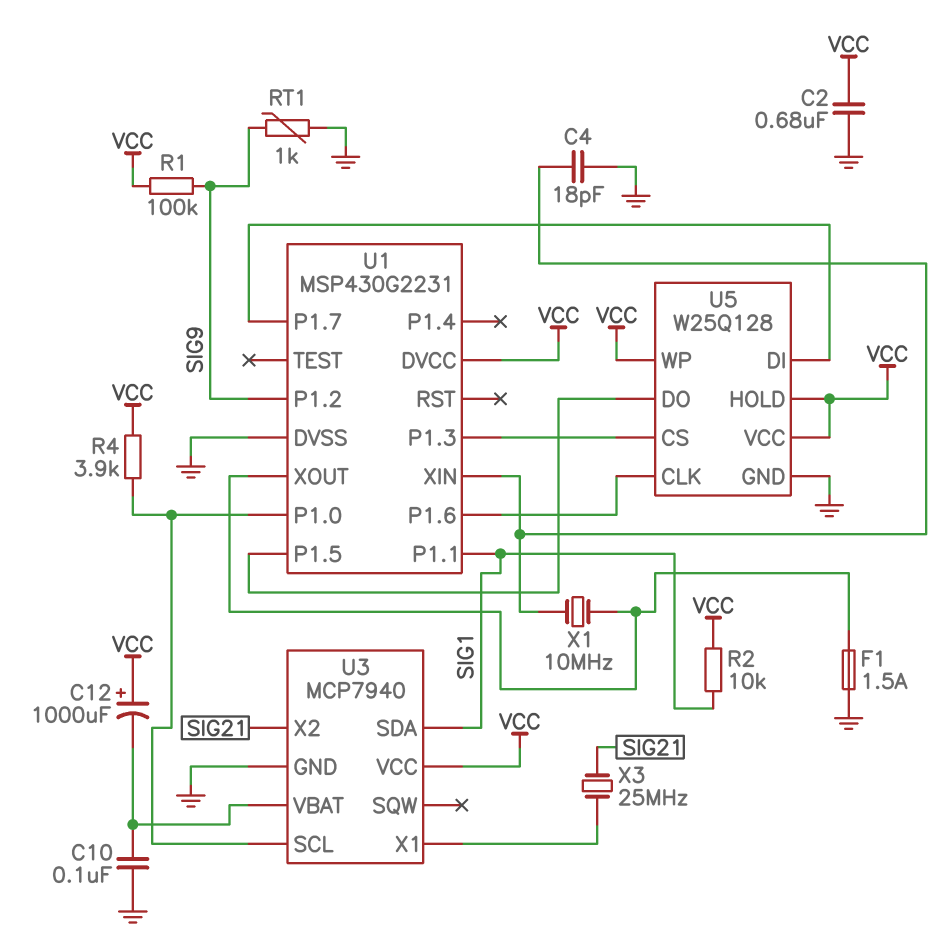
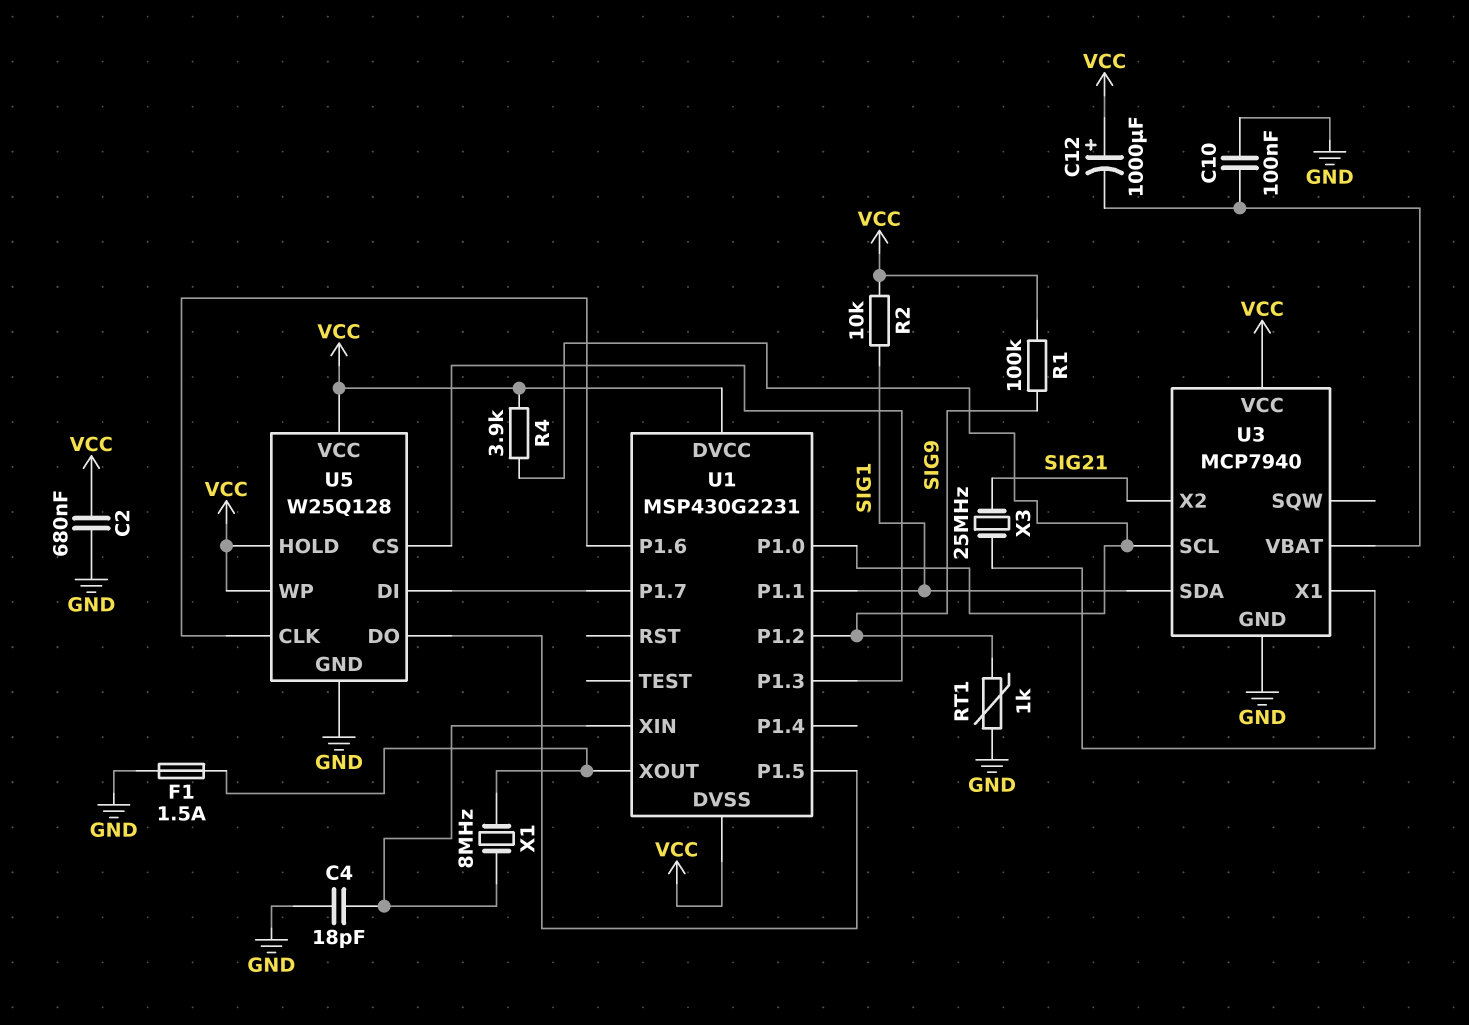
U1 pin DVSS: GND -> VCC
X1: 10MHz (U1/XIN, U1/XOUT) -> 8MHz (U1/XIN, U1/XOUT)

